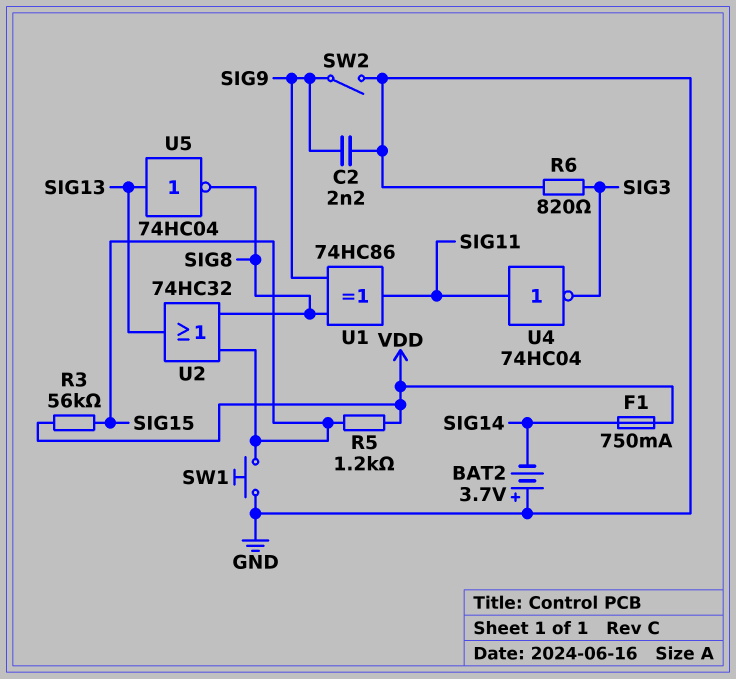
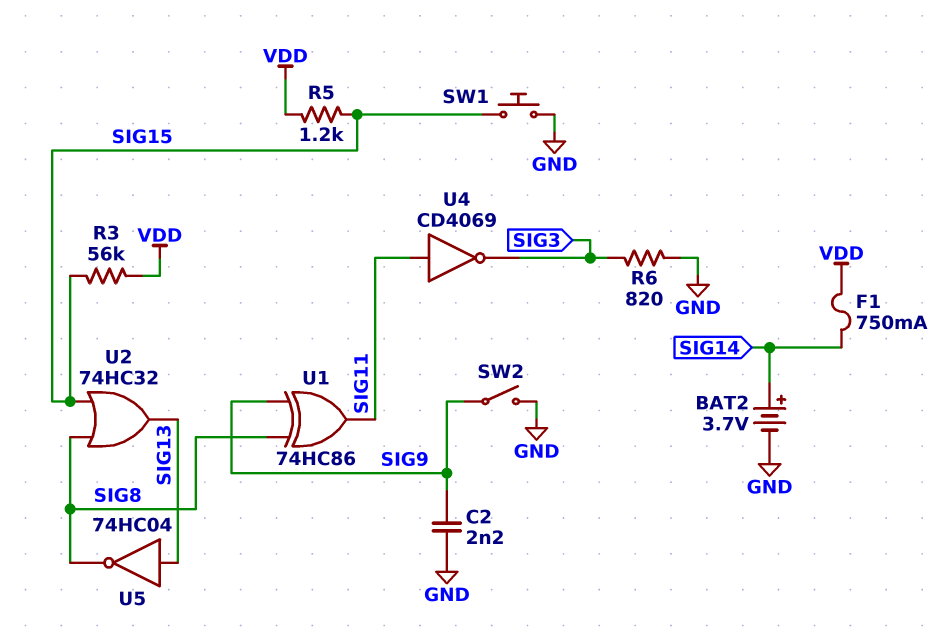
BAT2: 3.7V (plus GND, minus SIG14) -> 3.7V (plus SIG14, minus GND)
U4: NOT 74HC04 (in SIG11, out SIG3) -> NOT CD4069 (in SIG11, out SIG3)

